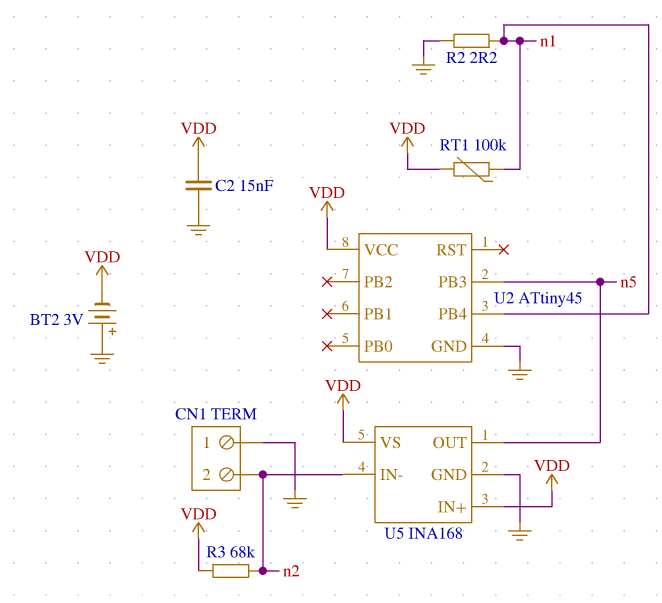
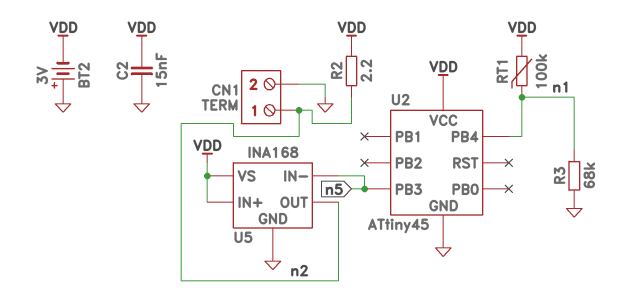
CN1 pin 1: GND -> n2
CN1 pin 2: n2 -> GND
R2: 2.2 (GND, n1) -> 2.2 (VDD, n2)
R3: 68k (VDD, n2) -> 68k (GND, n1)
U5 pin IN-: n2 -> n5
U5 pin OUT: n5 -> n2

